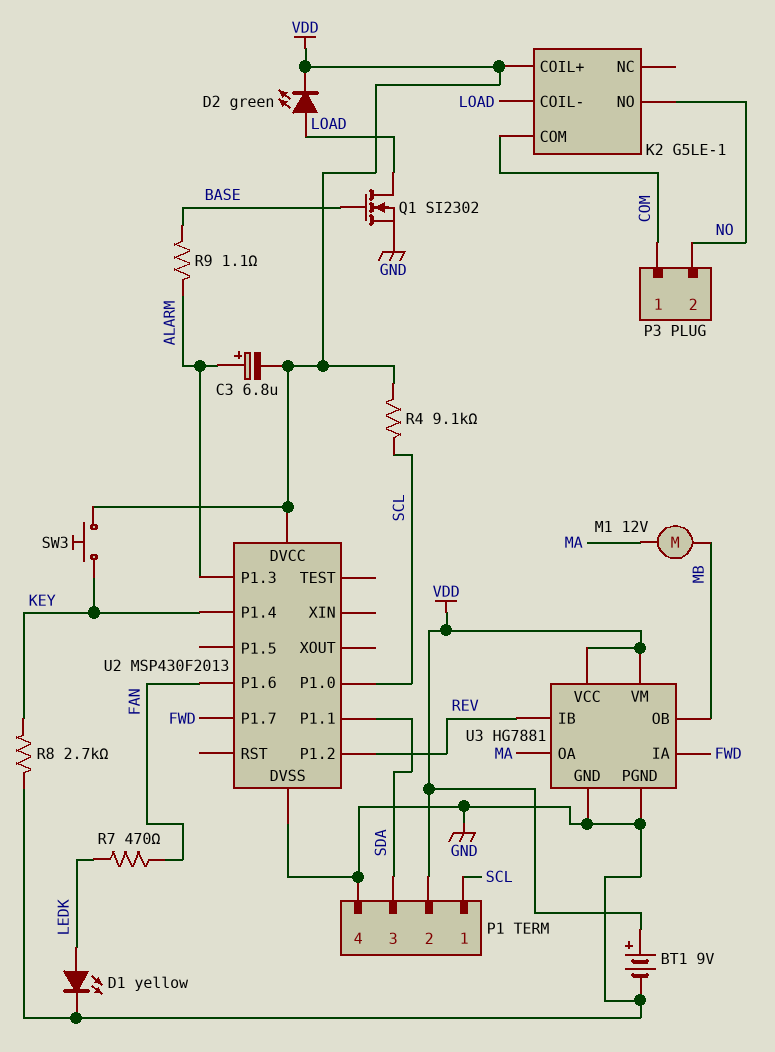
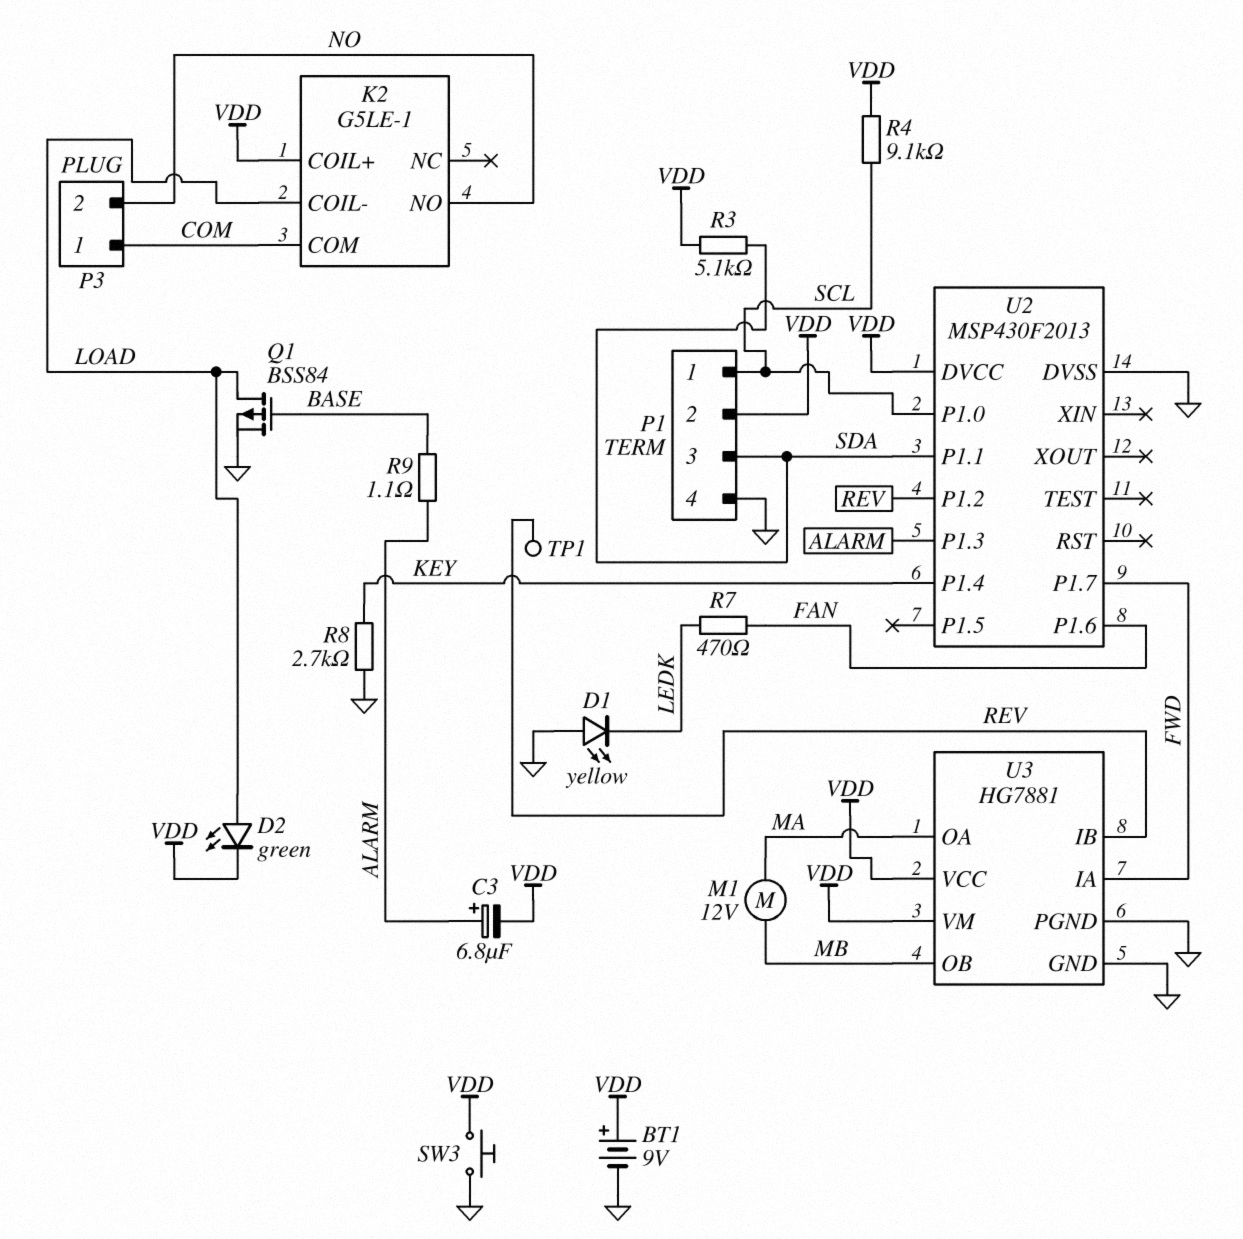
D1: LED yellow (A LEDK, K GND) -> LED yellow (A GND, K LEDK)
Q1: NMOS SI2302 (G BASE, D LOAD, S GND) -> PMOS BSS84 (G BASE, D LOAD, S GND)
R3: none -> 5.1k (SDA, VDD)
SW3: button (KEY, VDD) -> button (GND, VDD)
TP1: none -> test point (REV)

